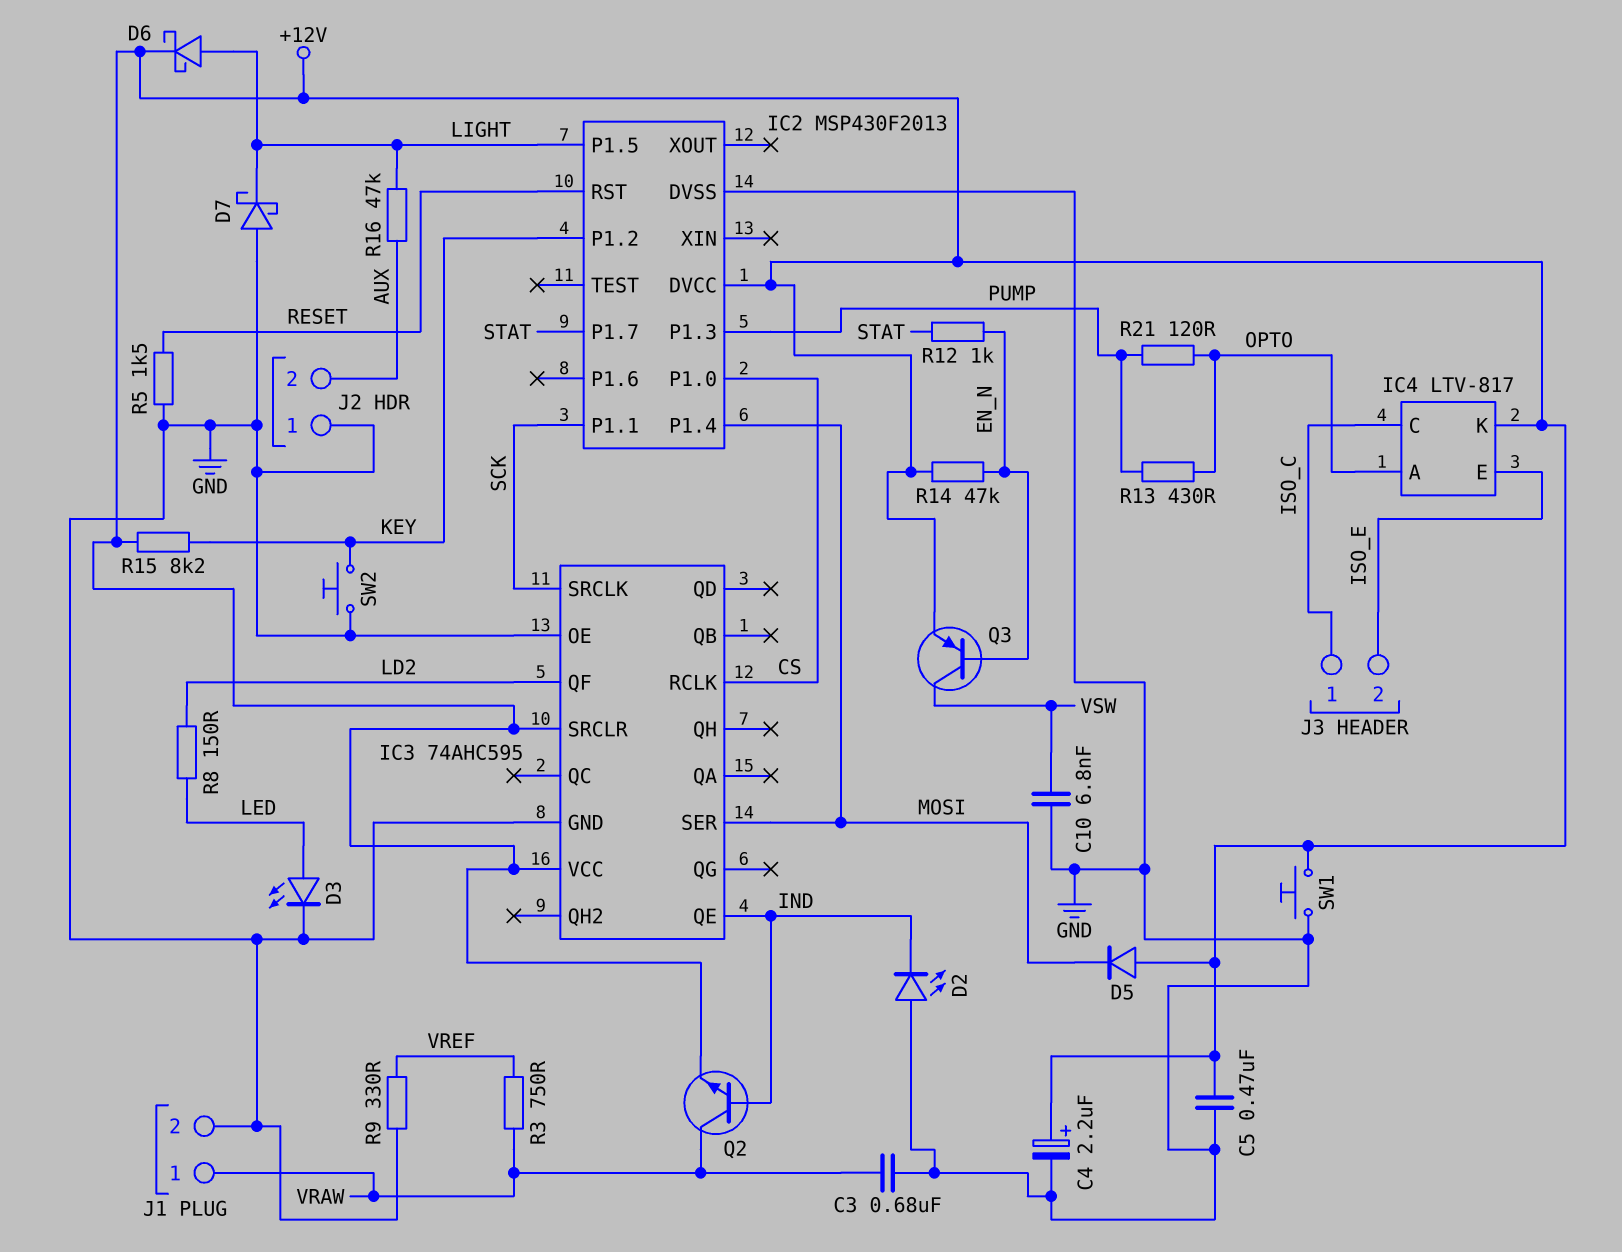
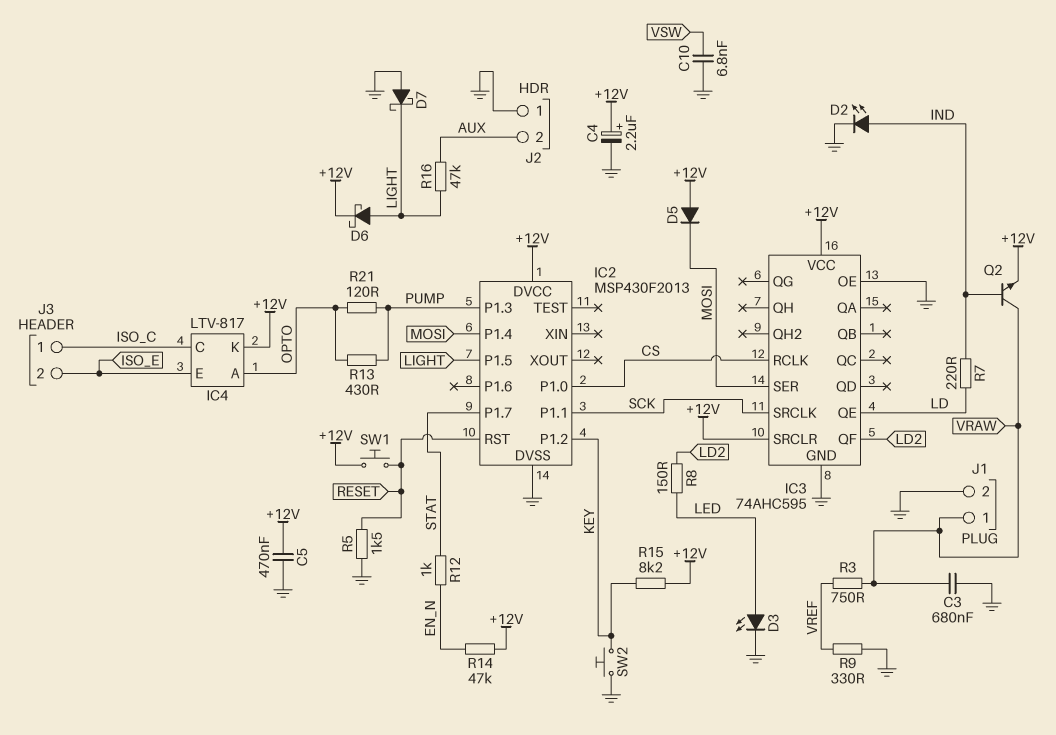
D2: LED (A GND, K IND) -> LED (A IND, K GND)
IC3 pin QE: IND -> LD
Q3: PNP (B EN_N, C VSW, E +12V) -> none
R7: none -> 220 (IND, LD)
SW1: button (+12V, GND) -> button (+12V, RESET)

